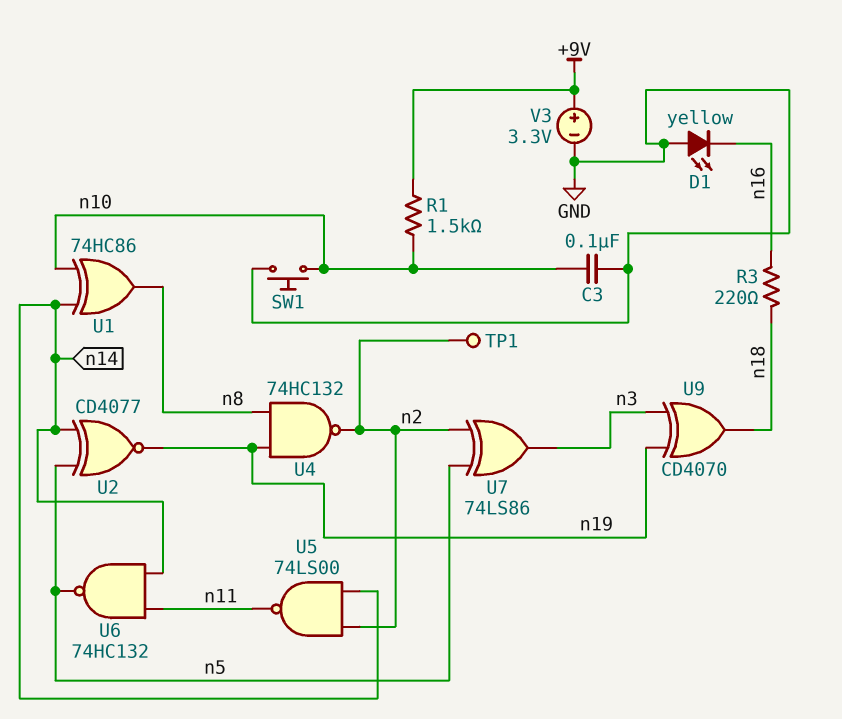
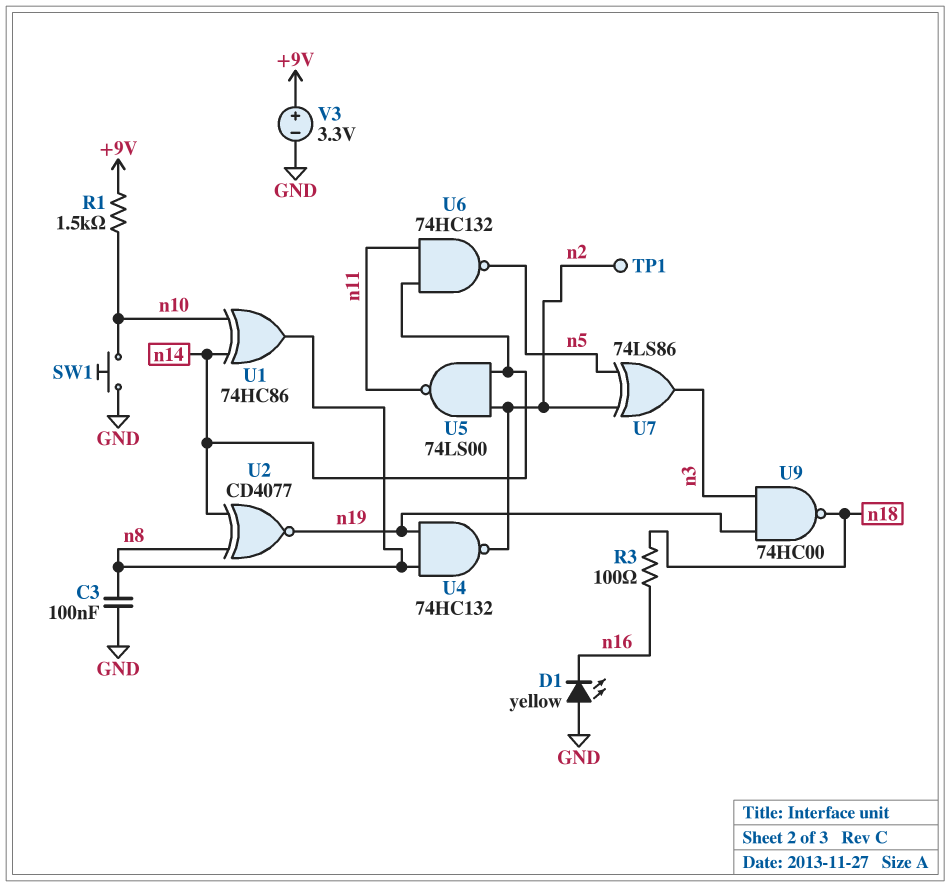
C3: 100nF (GND, n10) -> 100nF (GND, n8)
R3: 220 (n16, n18) -> 100 (n16, n18)
U2: XNOR CD4077 (in n5, in n14, out n19) -> XNOR CD4077 (in n8, in n14, out n19)
U9: XOR CD4070 (in n3, in n19, out n18) -> NAND 74HC00 (in n3, in n19, out n18)

